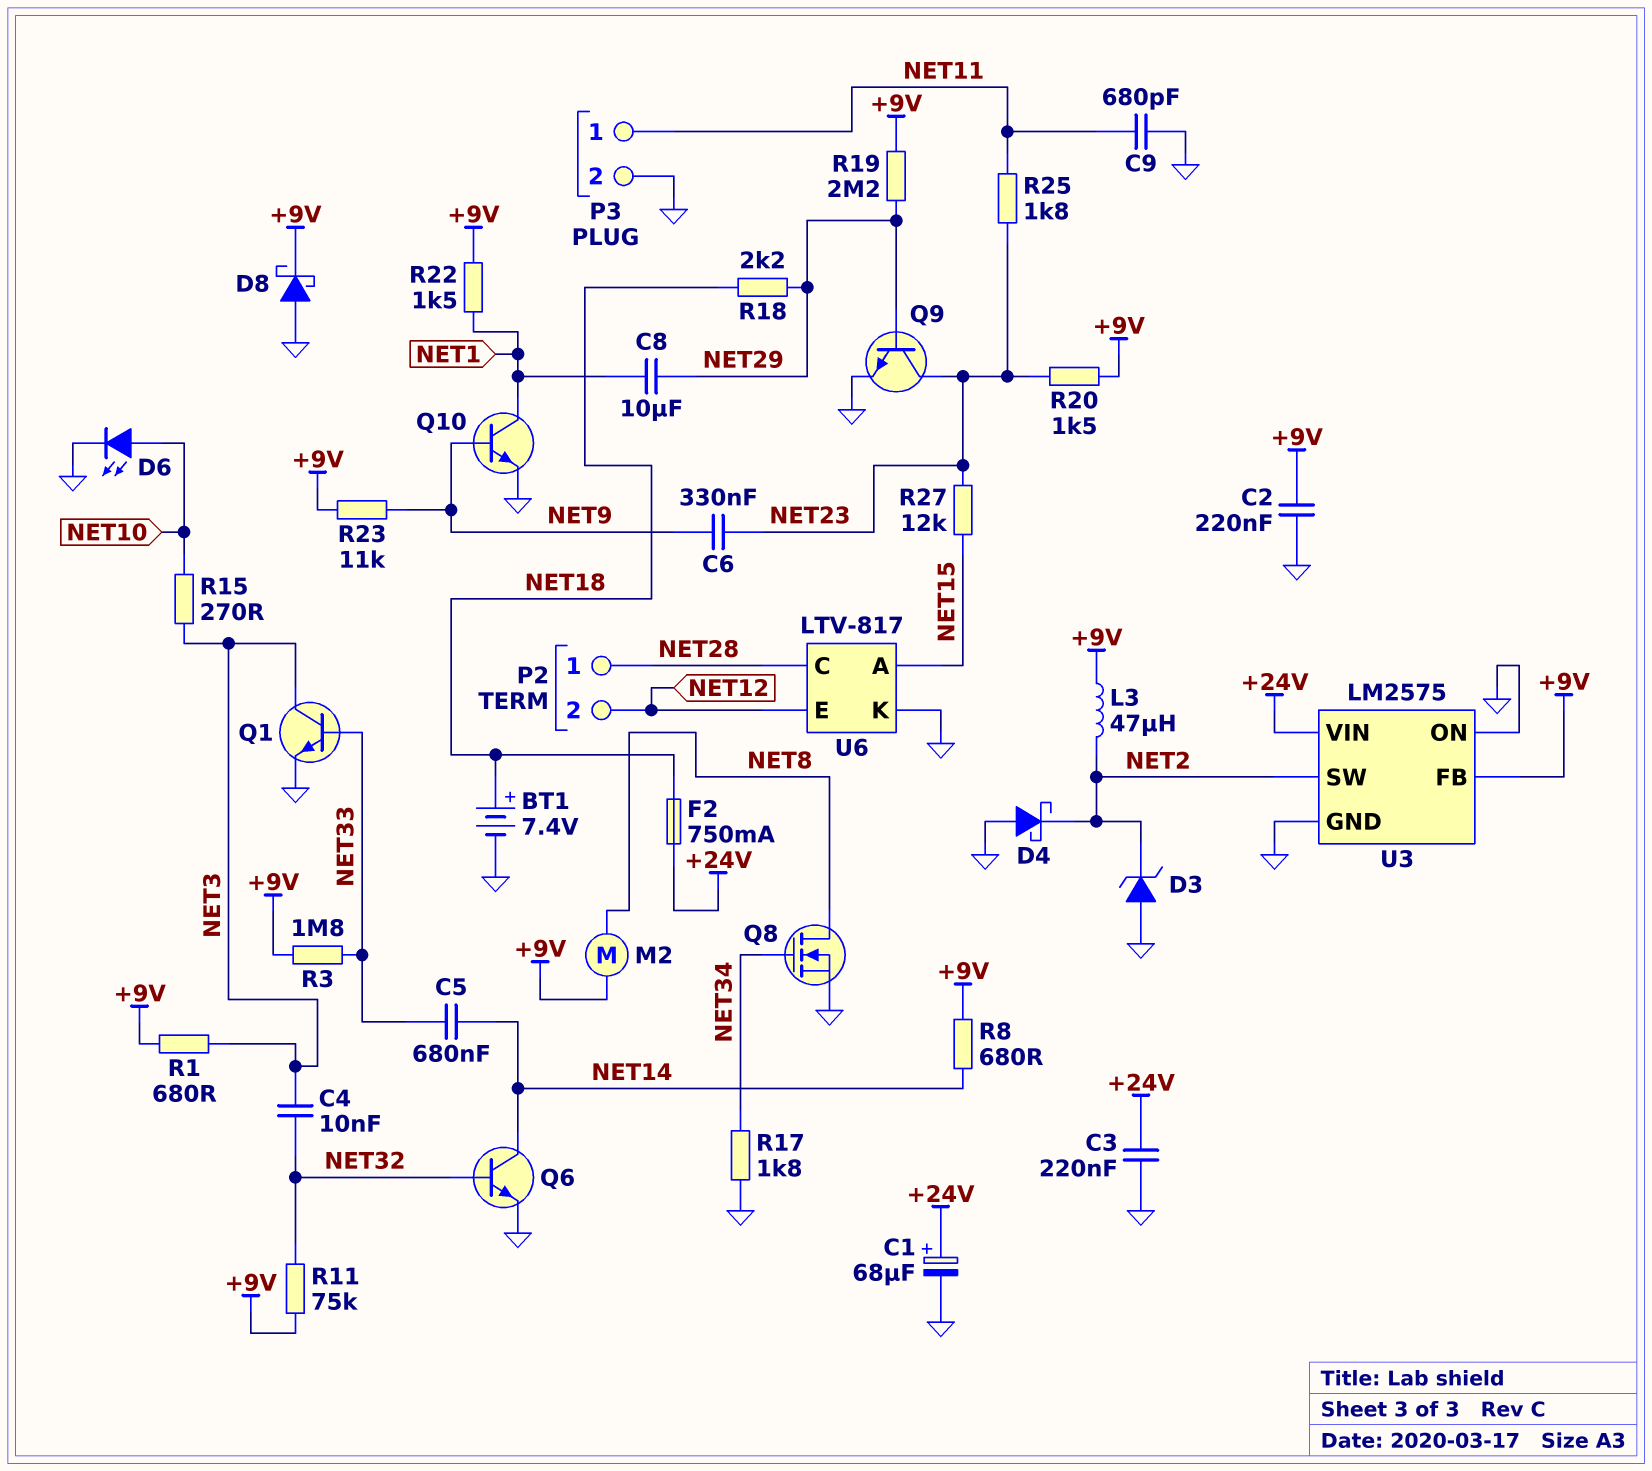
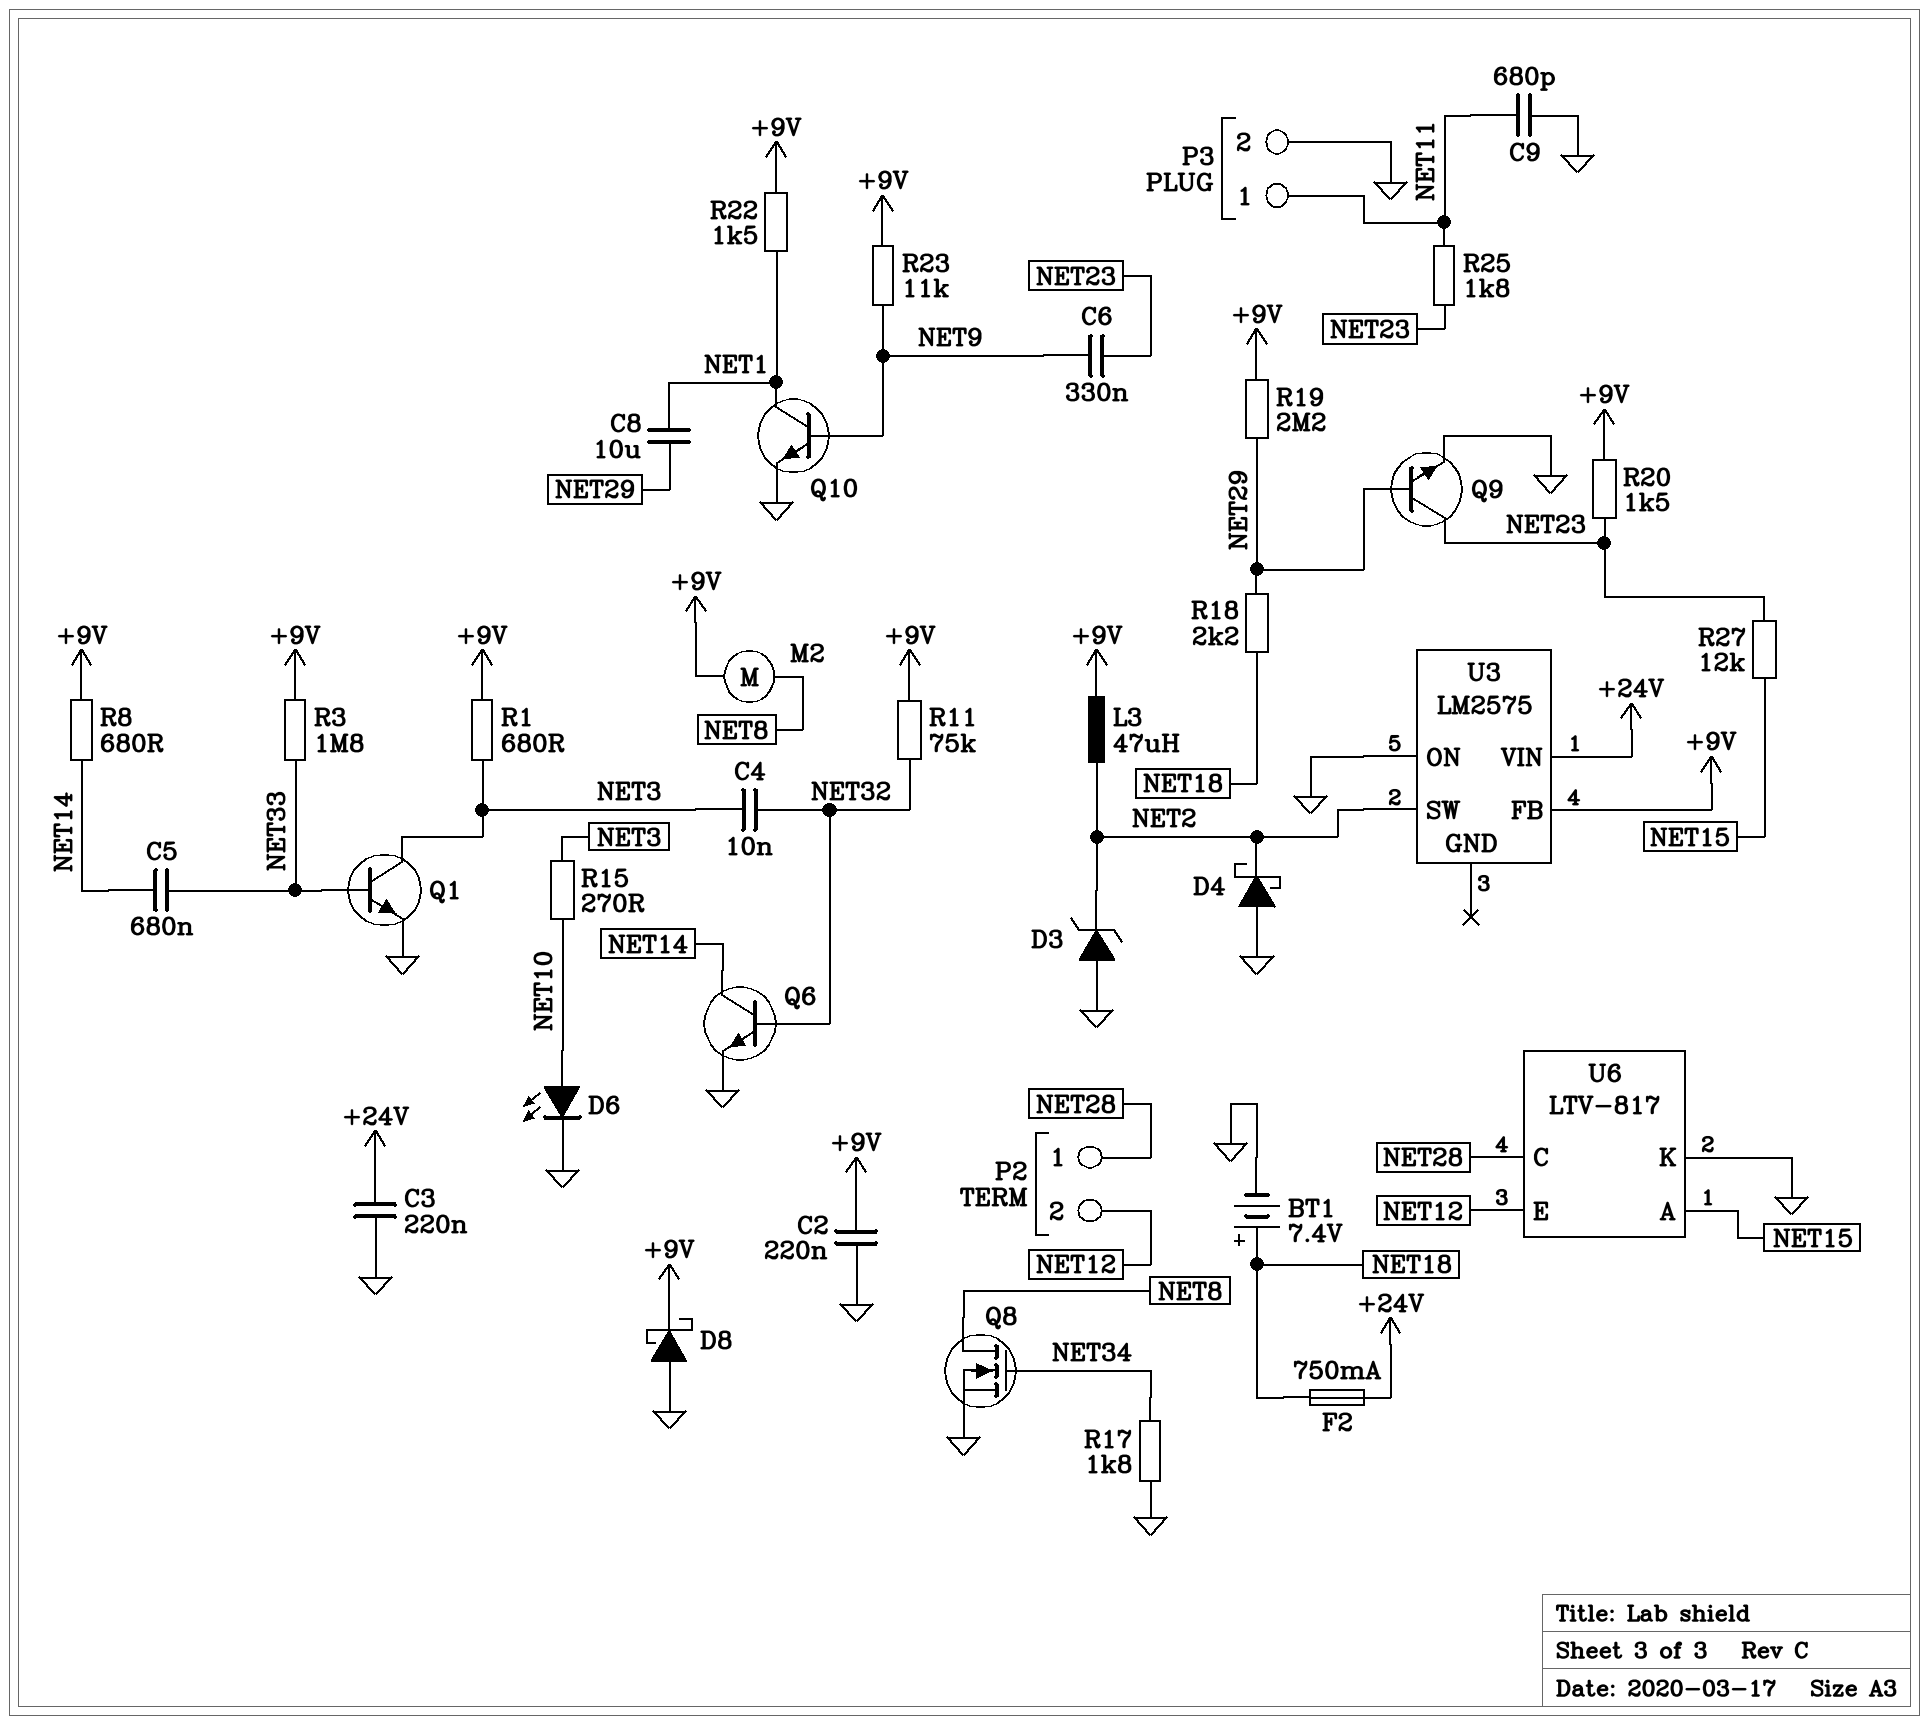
C1: 68uF (plus +24V, minus GND) -> none
U3 pin GND: GND -> none

